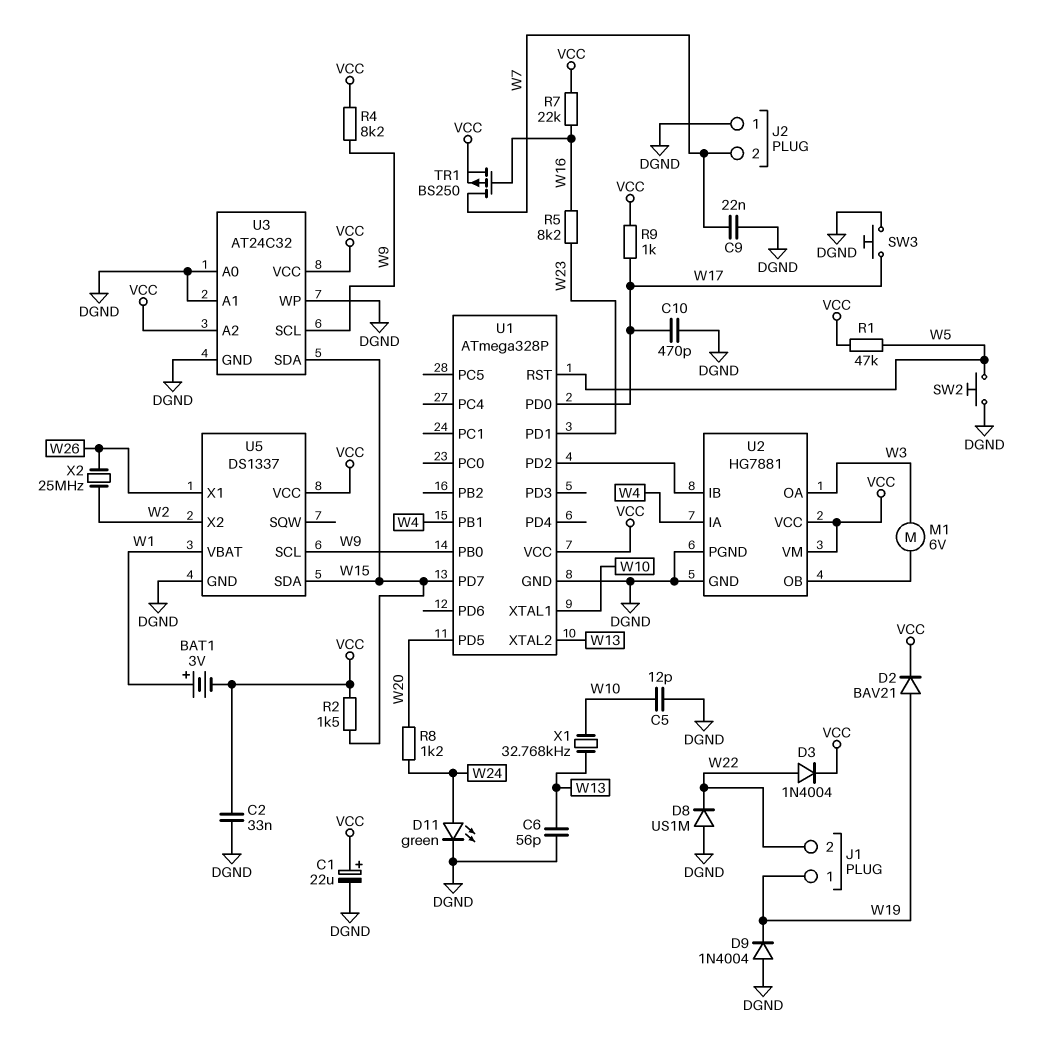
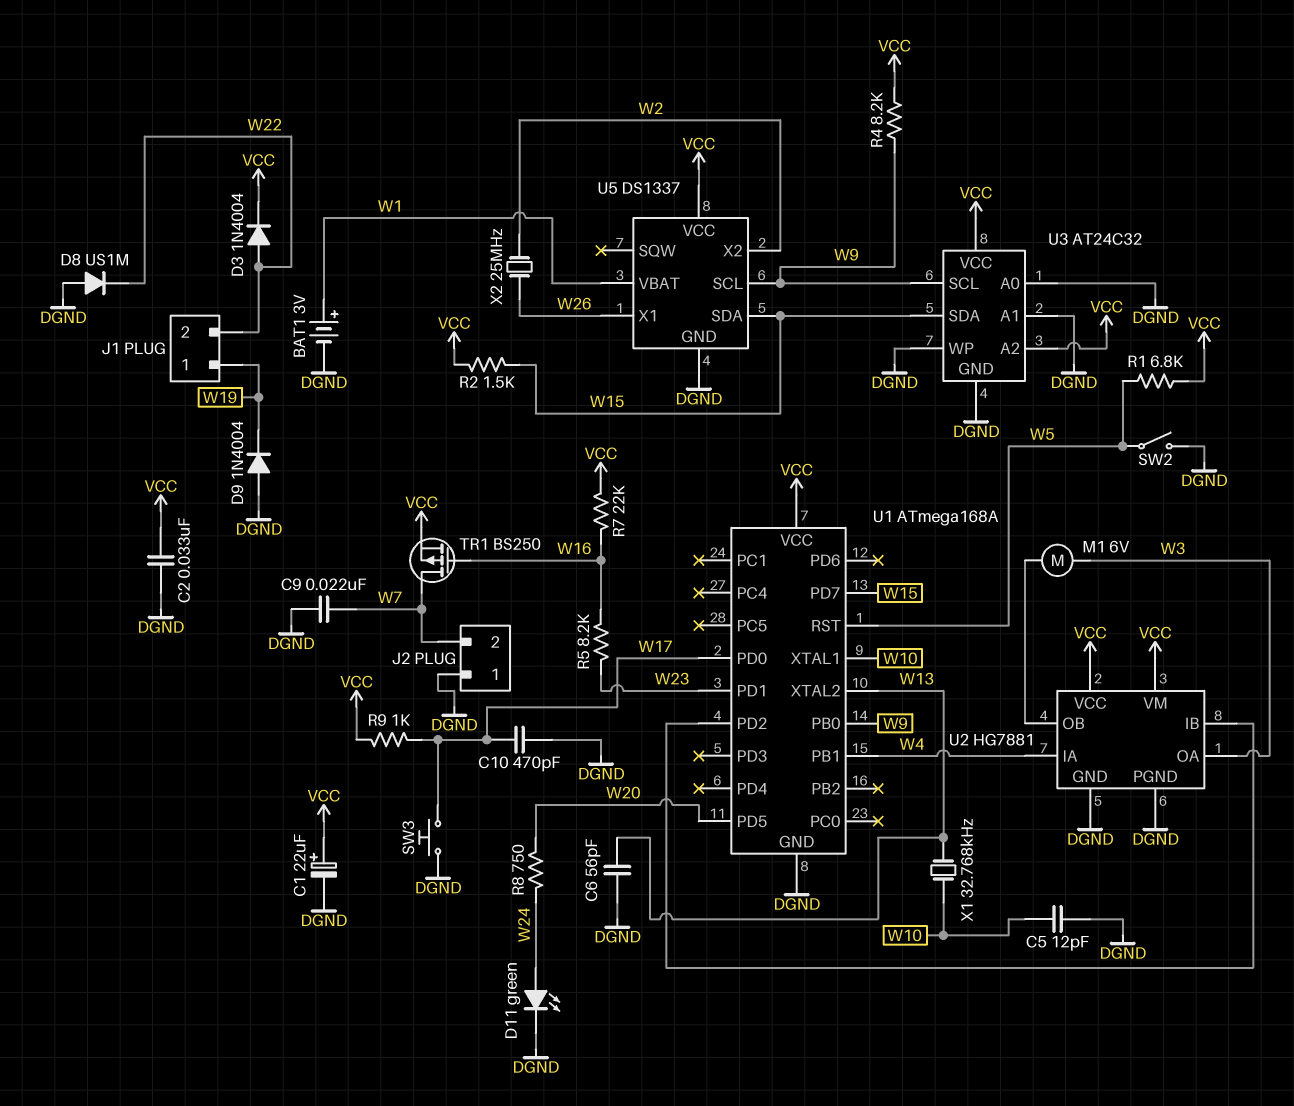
BAT1: 3V (plus W1, minus VCC) -> 3V (plus W1, minus DGND)
D2: diode BAV21 (A W19, K VCC) -> none
R1: 47k (VCC, W5) -> 6.8k (VCC, W5)
R8: 1.2k (W20, W24) -> 750 (W20, W24)
SW2: button (DGND, W5) -> switch (DGND, W5)
U1: ATmega328P -> ATmega168A

